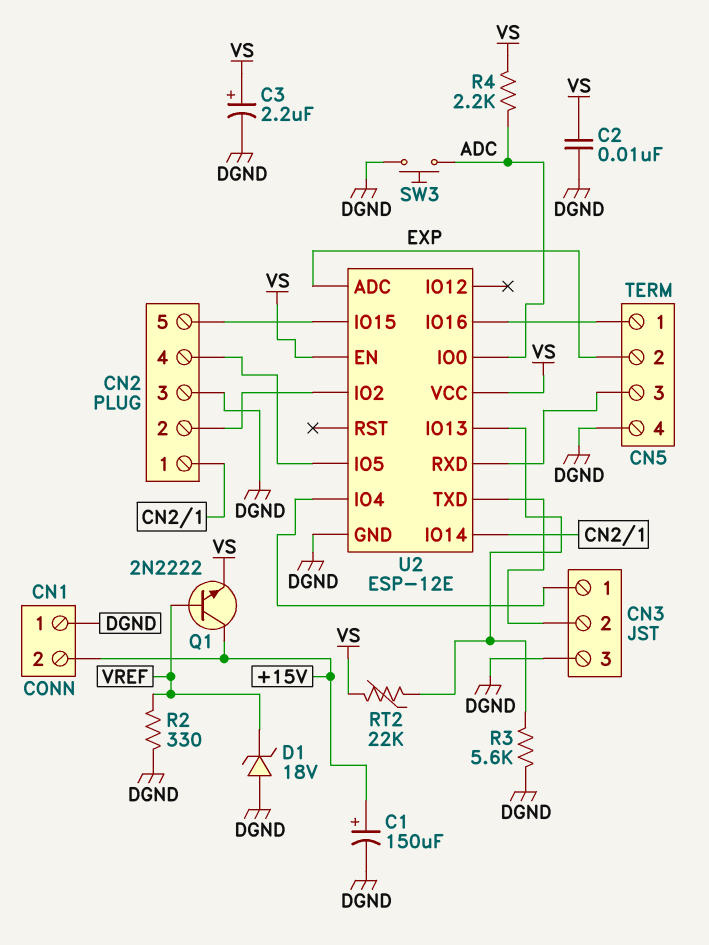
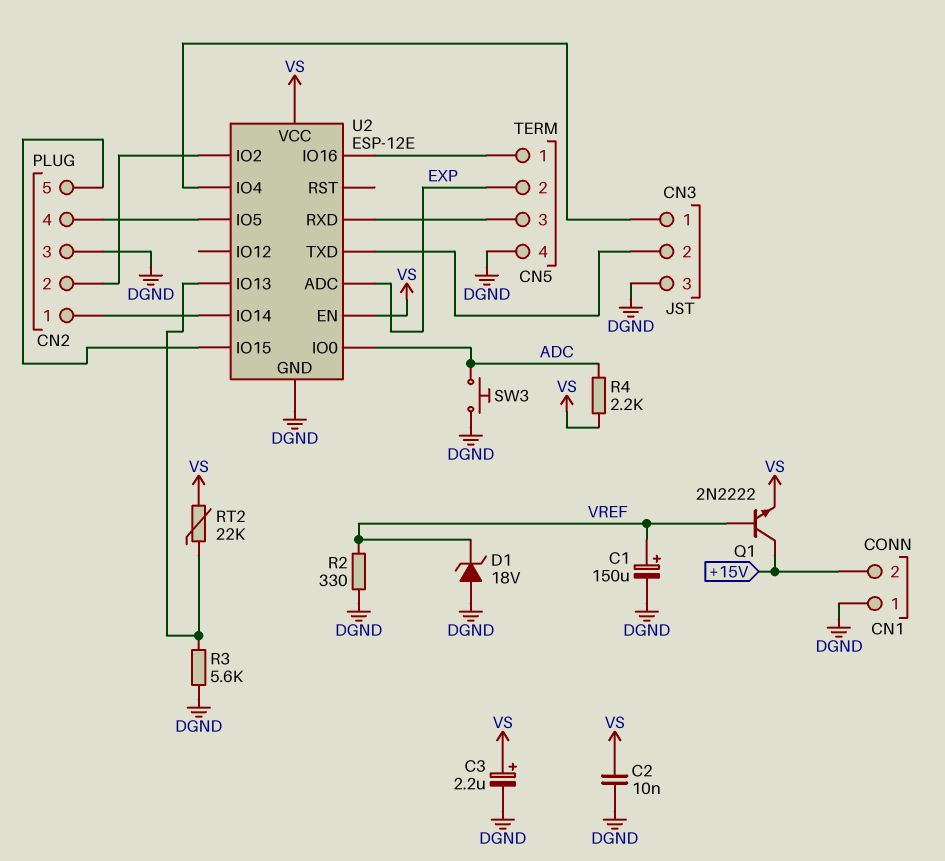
C1: 150uF (plus +15V, minus DGND) -> 150uF (plus VREF, minus DGND)

